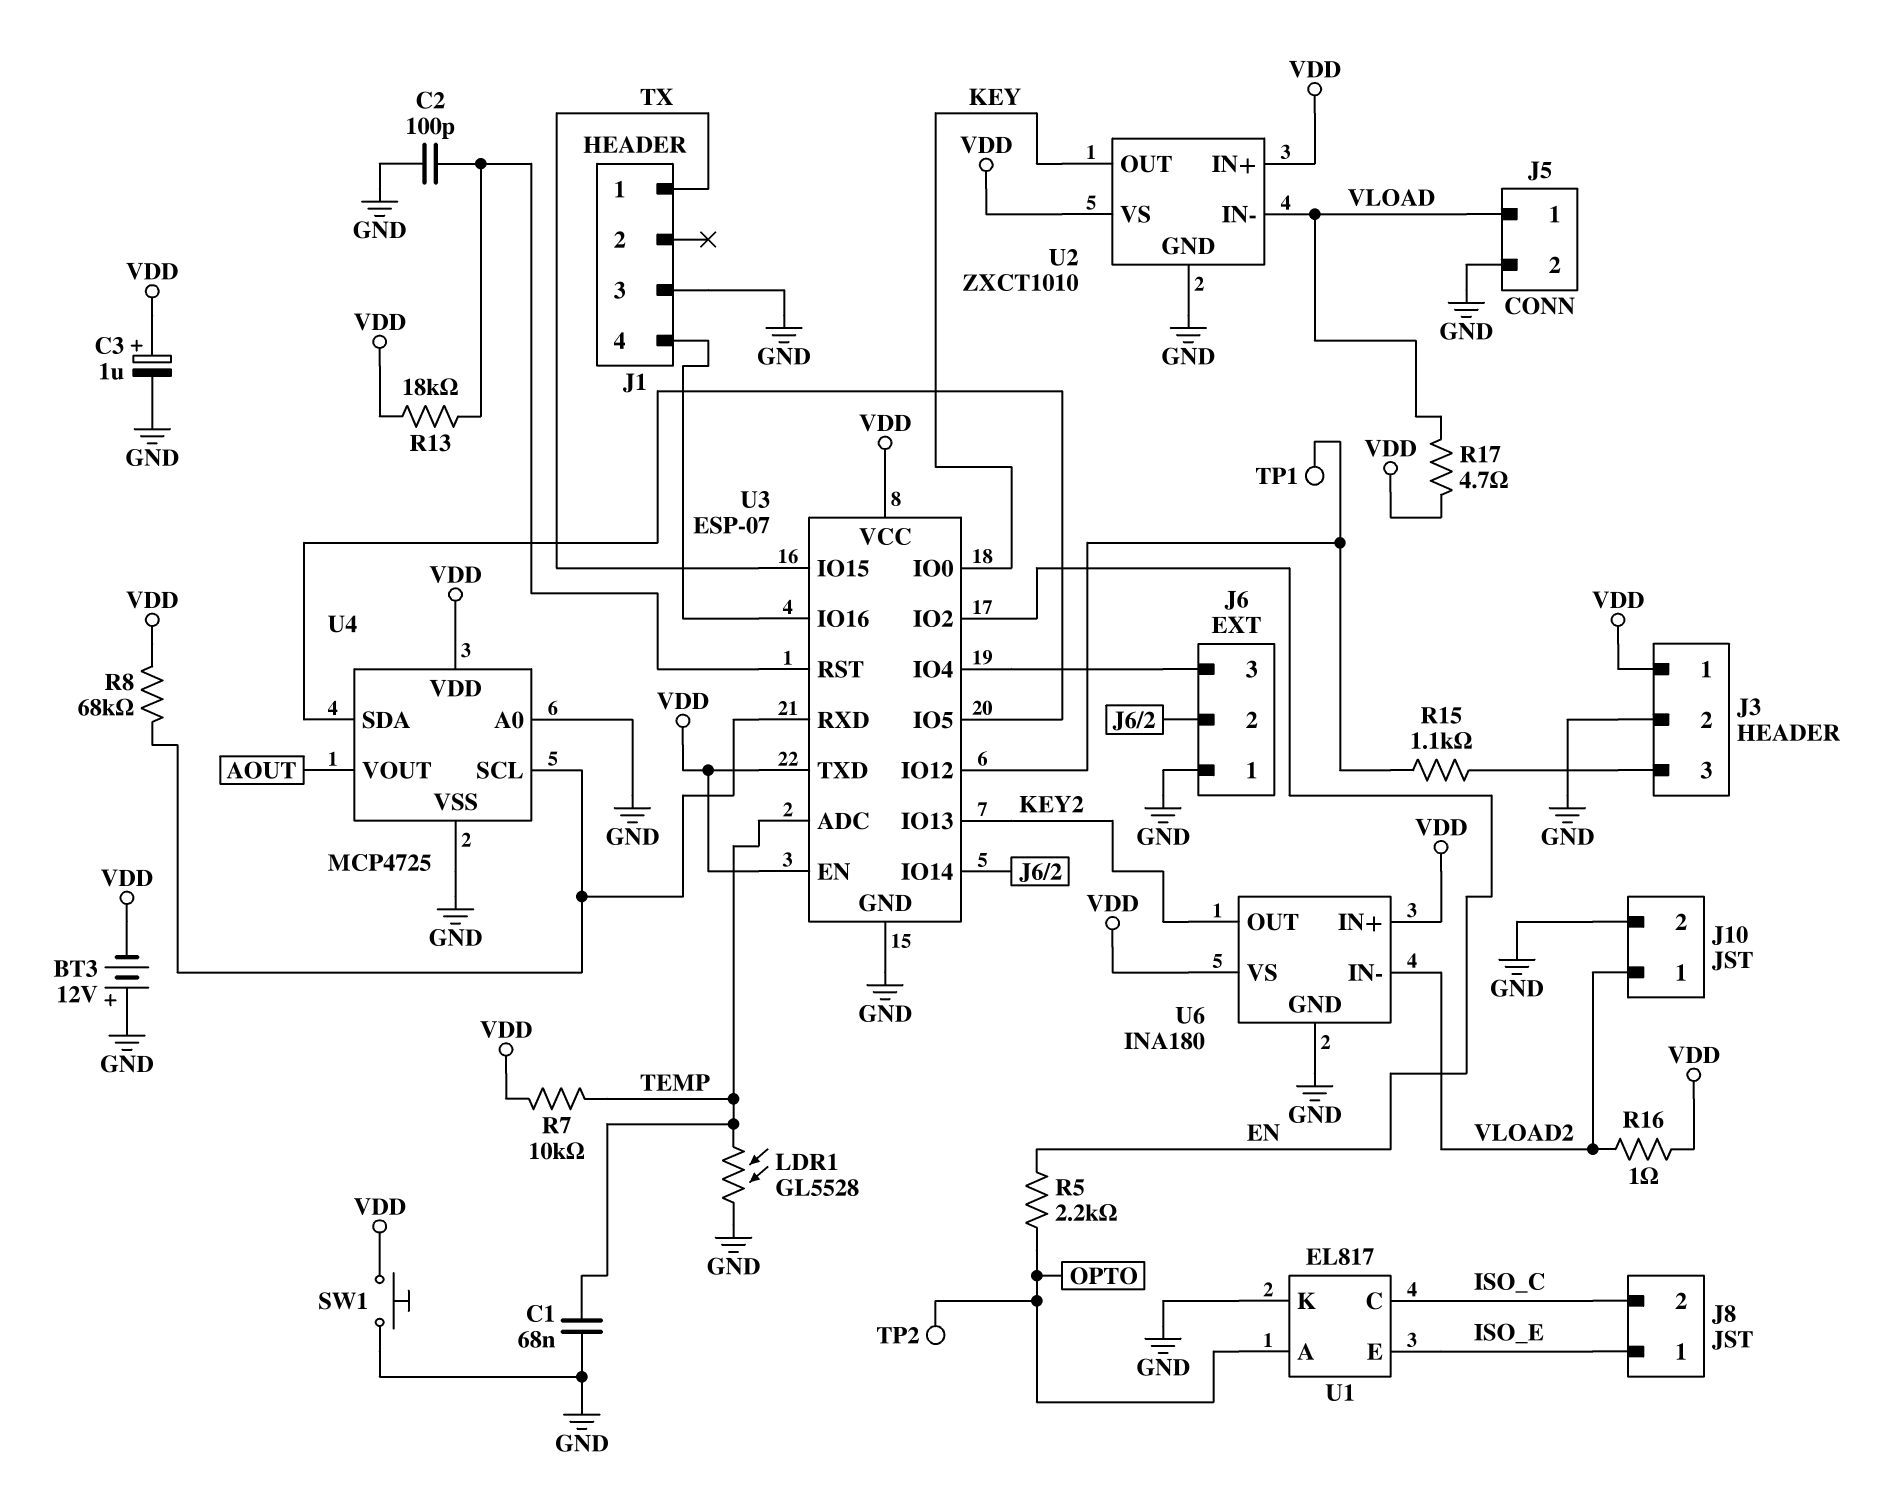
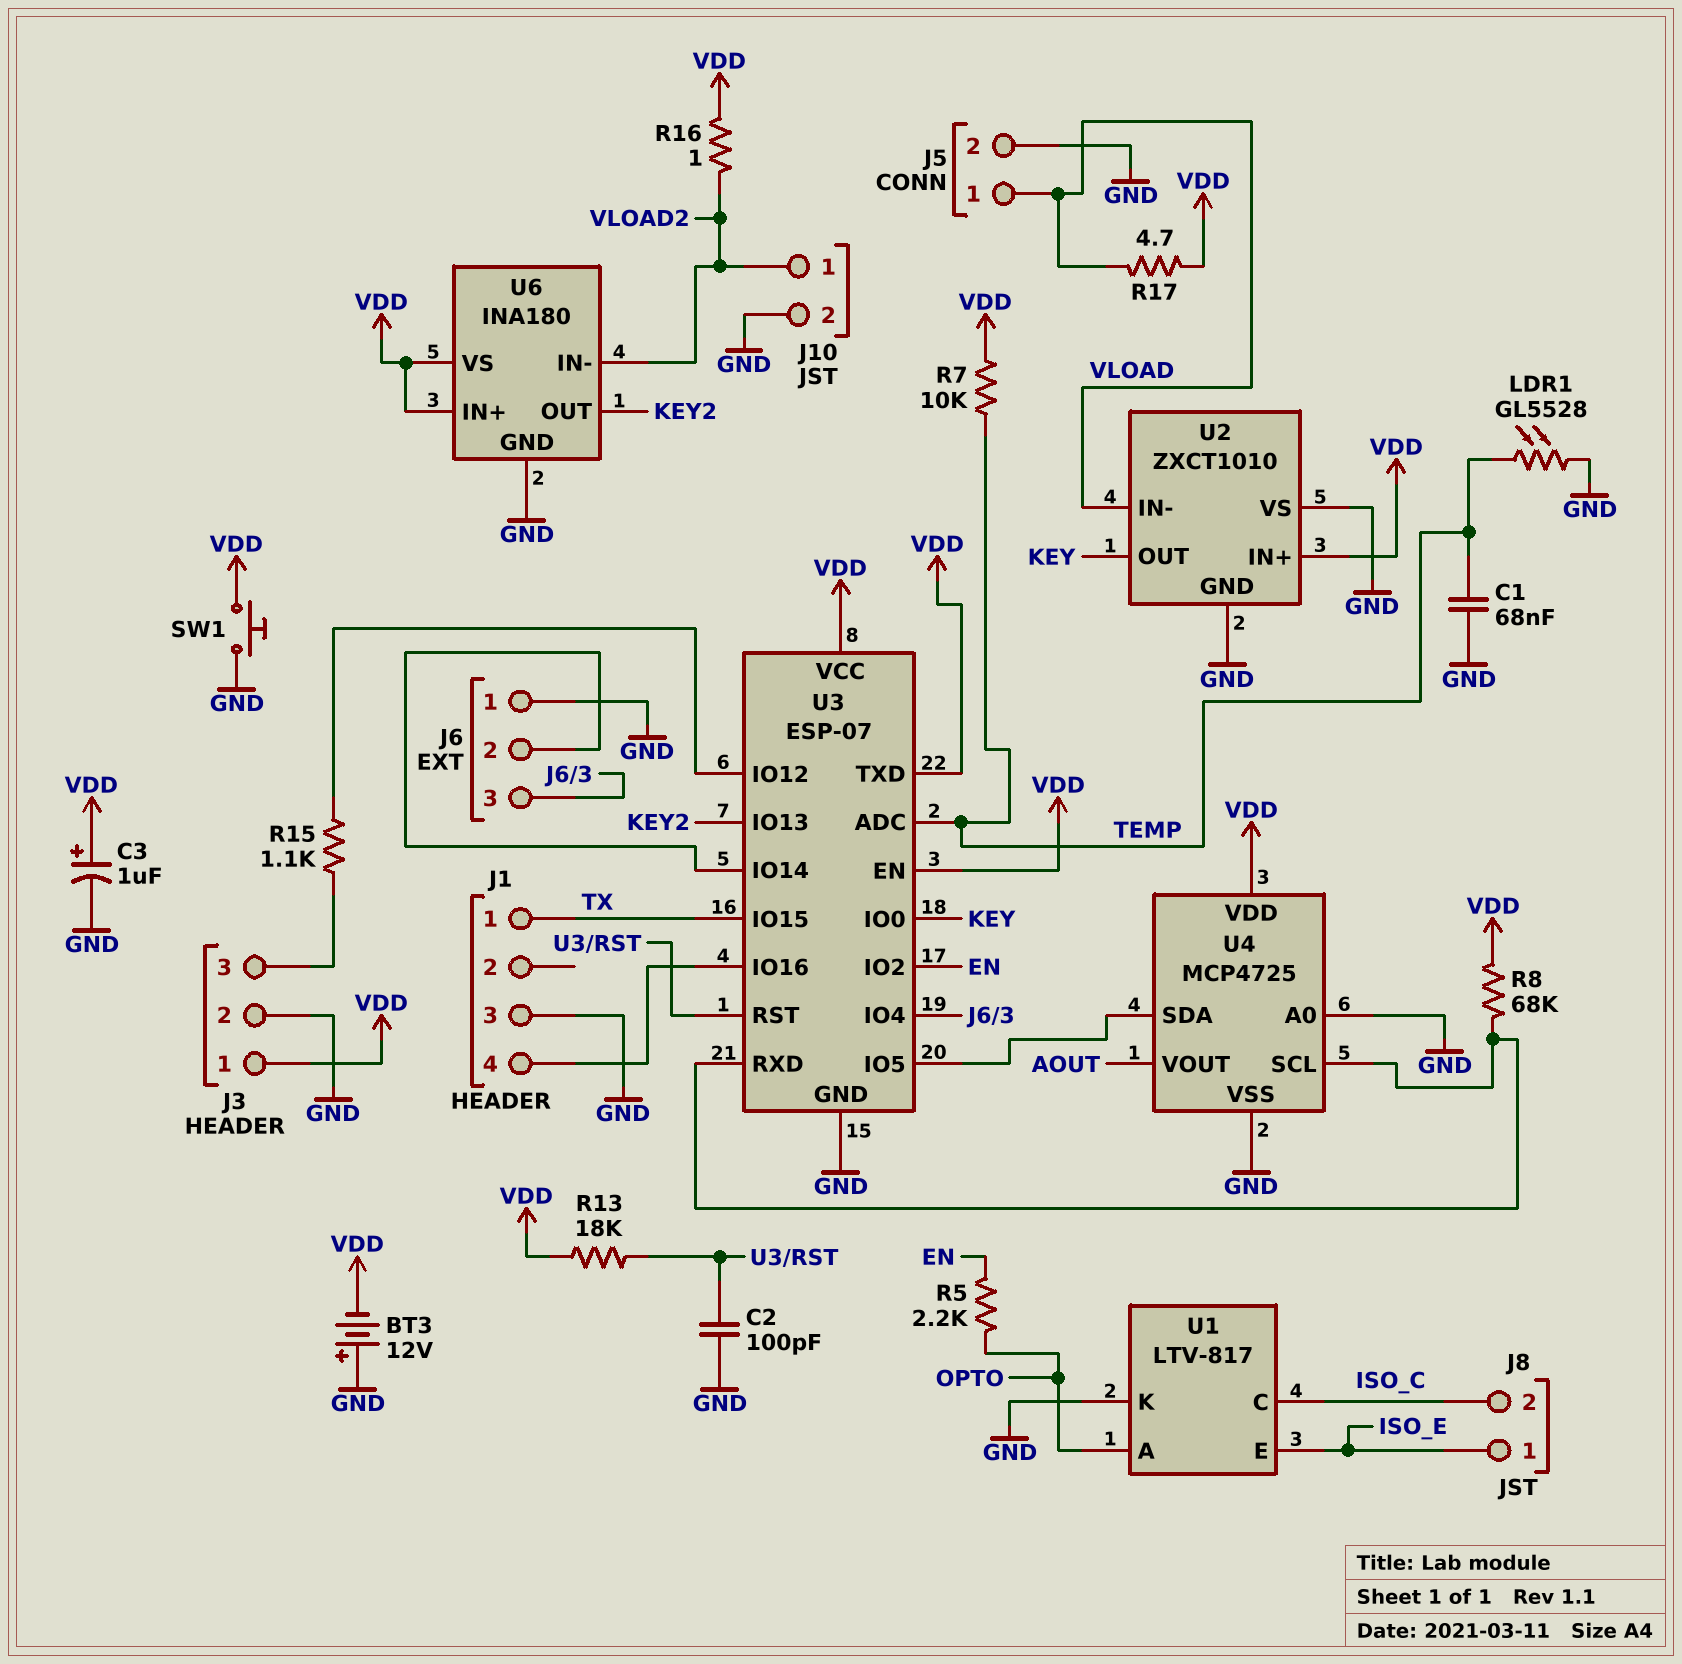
TP1: test point (U3/IO12) -> none
TP2: test point (OPTO) -> none
U1: EL817 -> LTV-817
U2 pin VS: VDD -> GND

